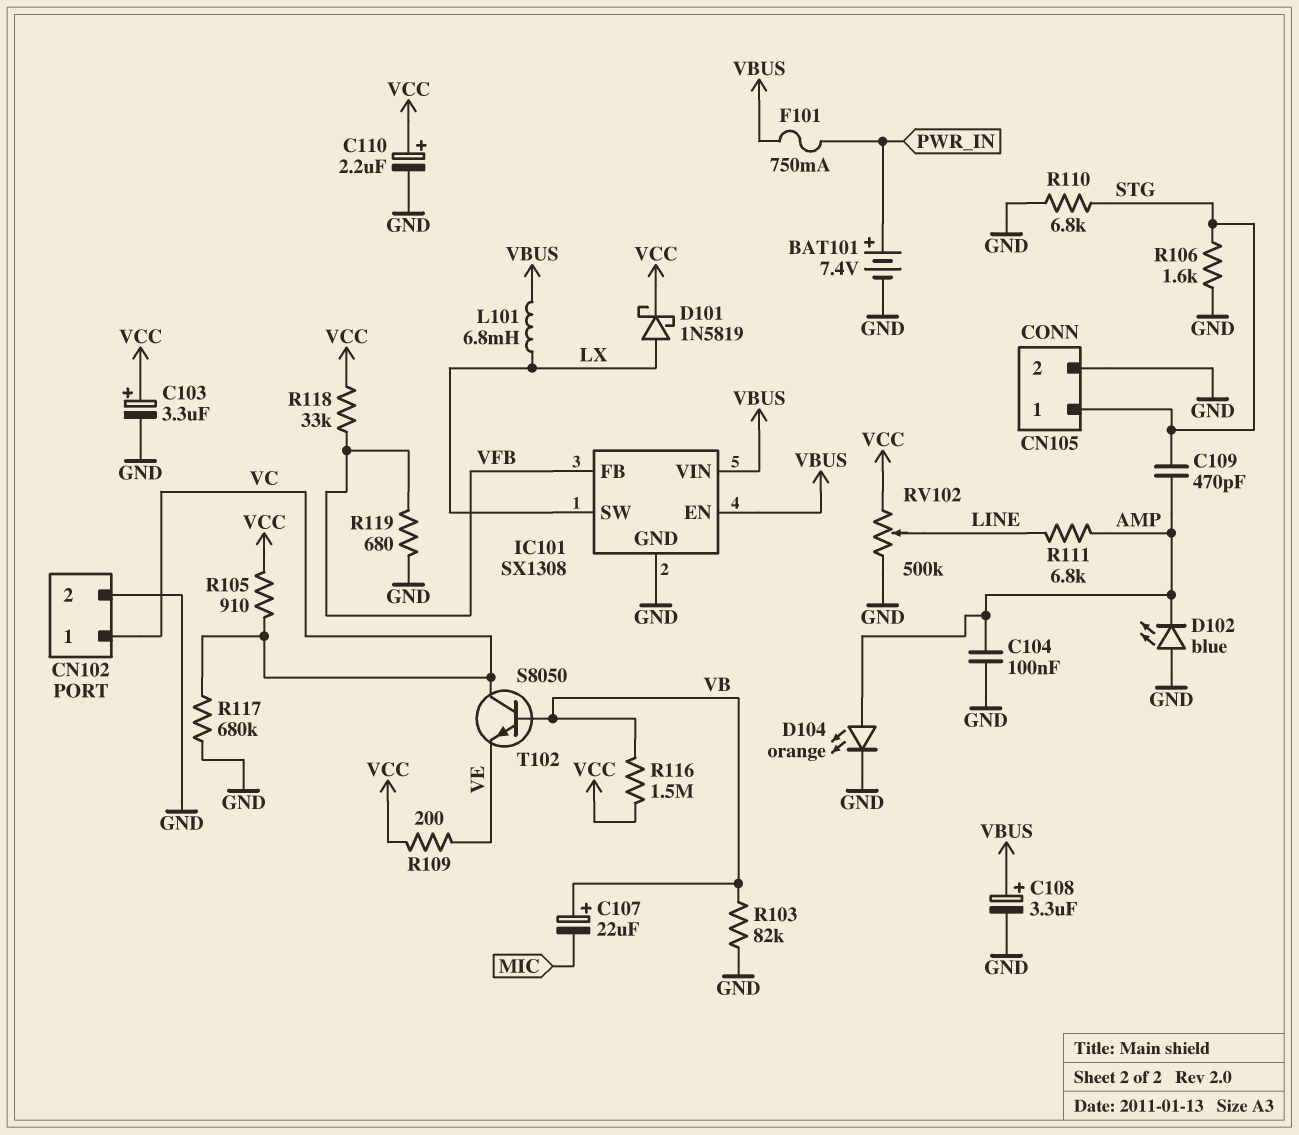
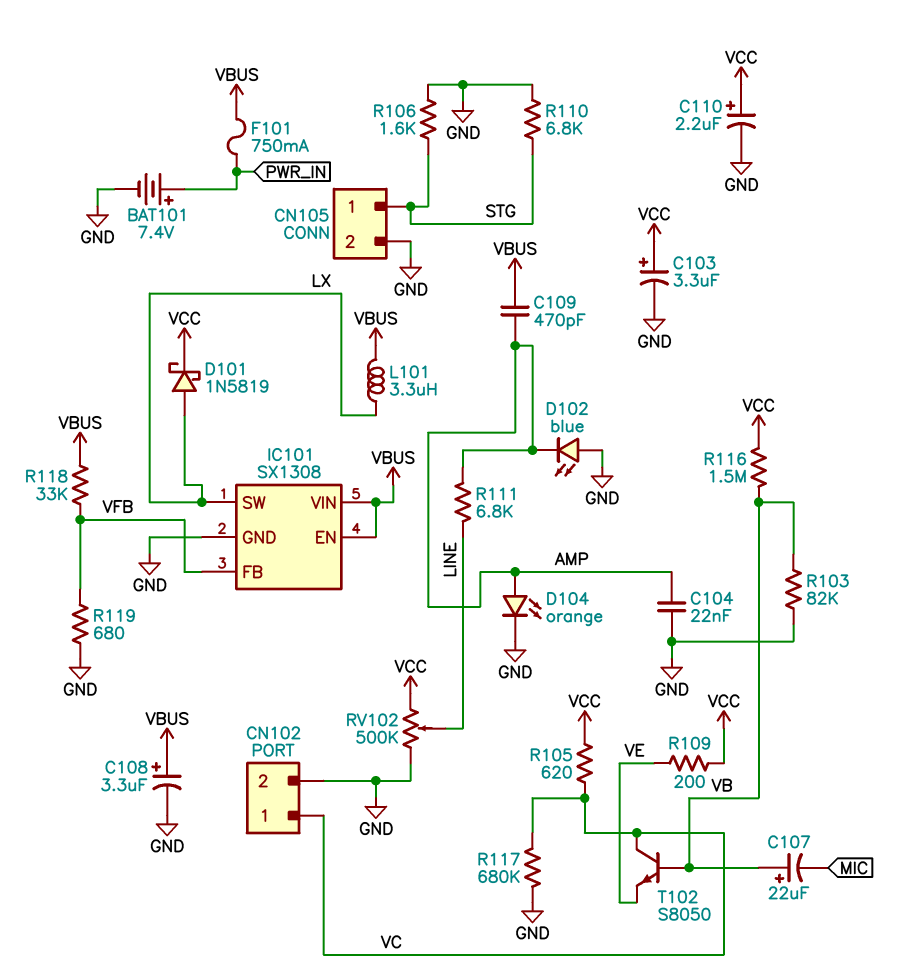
C104: 100nF (AMP, GND) -> 22nF (AMP, GND)
C109: 470pF (AMP, STG) -> 470pF (AMP, VBUS)
L101: 6.8mH (LX, VBUS) -> 3.3uH (LX, VBUS)
R105: 910 (VC, VCC) -> 620 (VC, VCC)
R118: 33k (VCC, VFB) -> 33k (VBUS, VFB)

